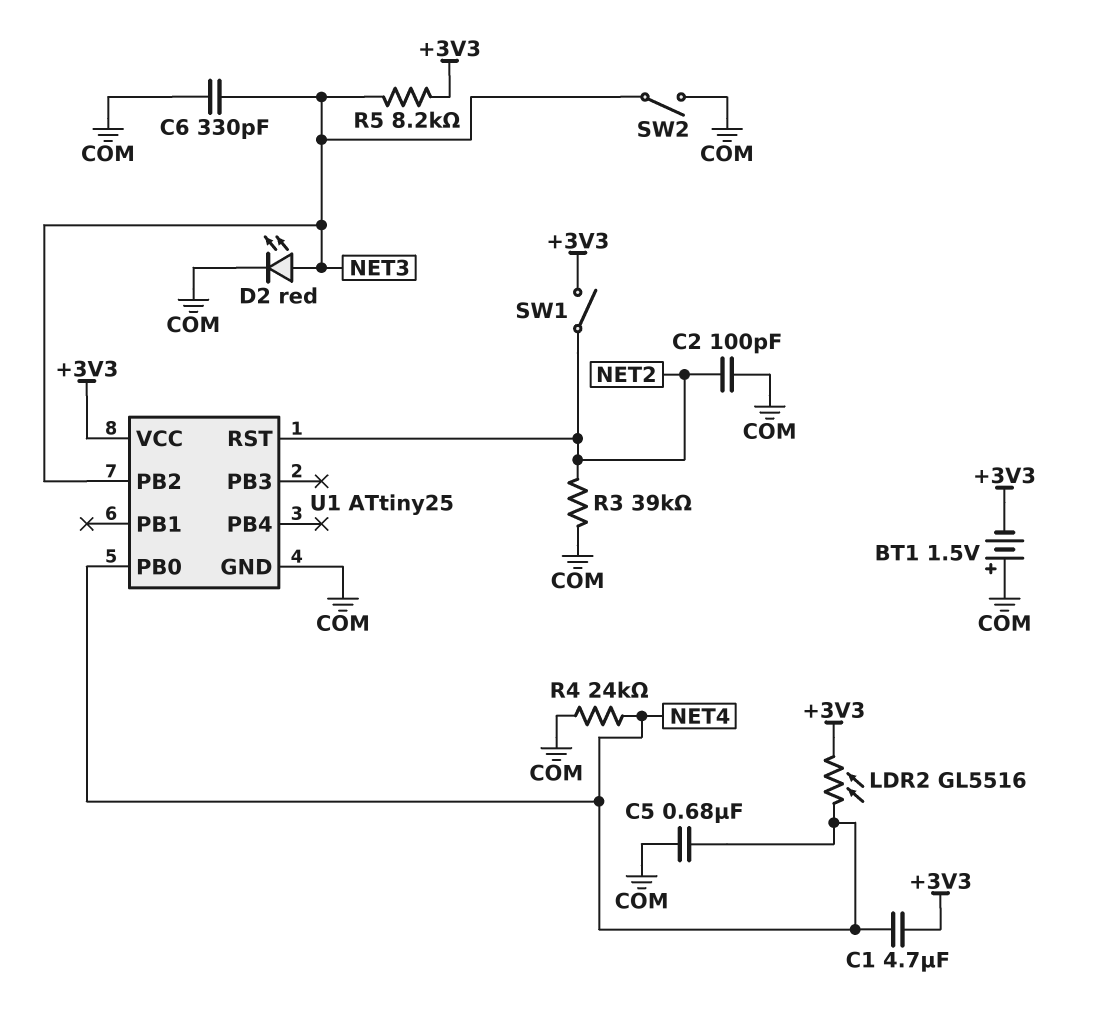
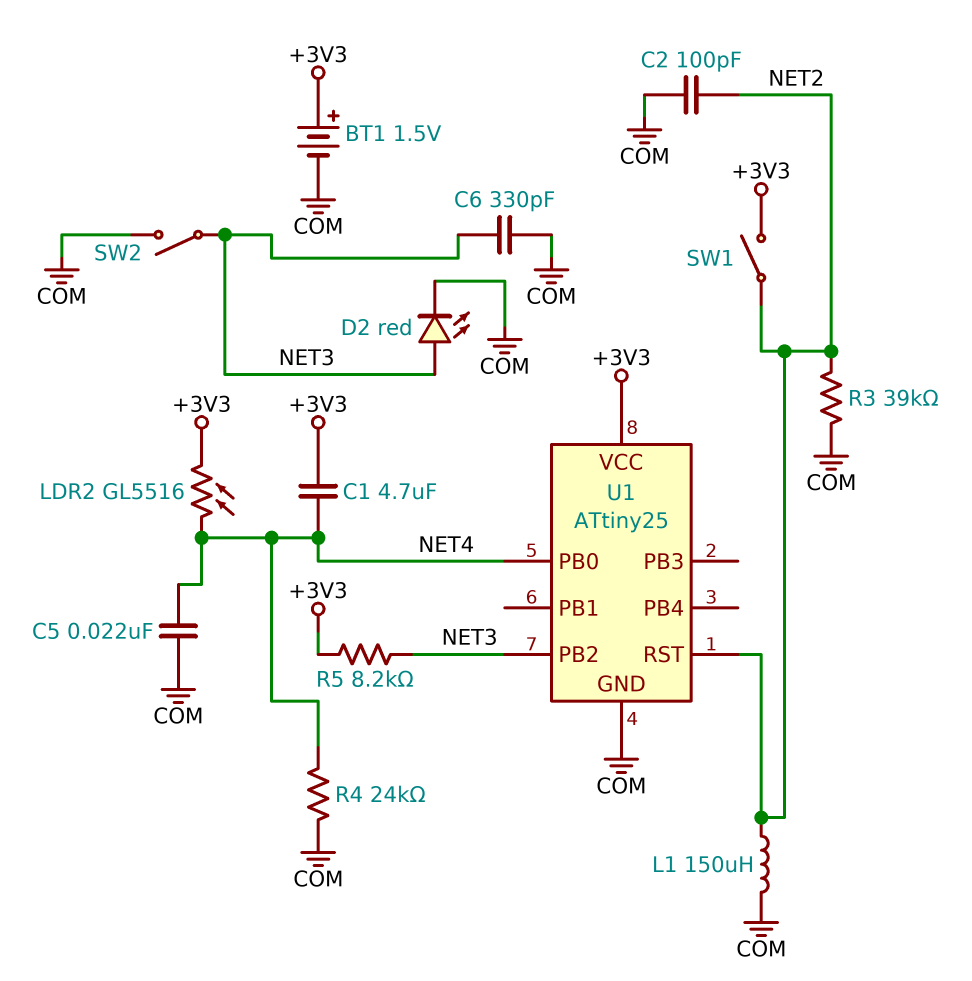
BT1: 1.5V (plus COM, minus +3V3) -> 1.5V (plus +3V3, minus COM)
C5: 680nF (COM, NET4) -> 22nF (COM, NET4)
L1: none -> 150uH (COM, NET2)

